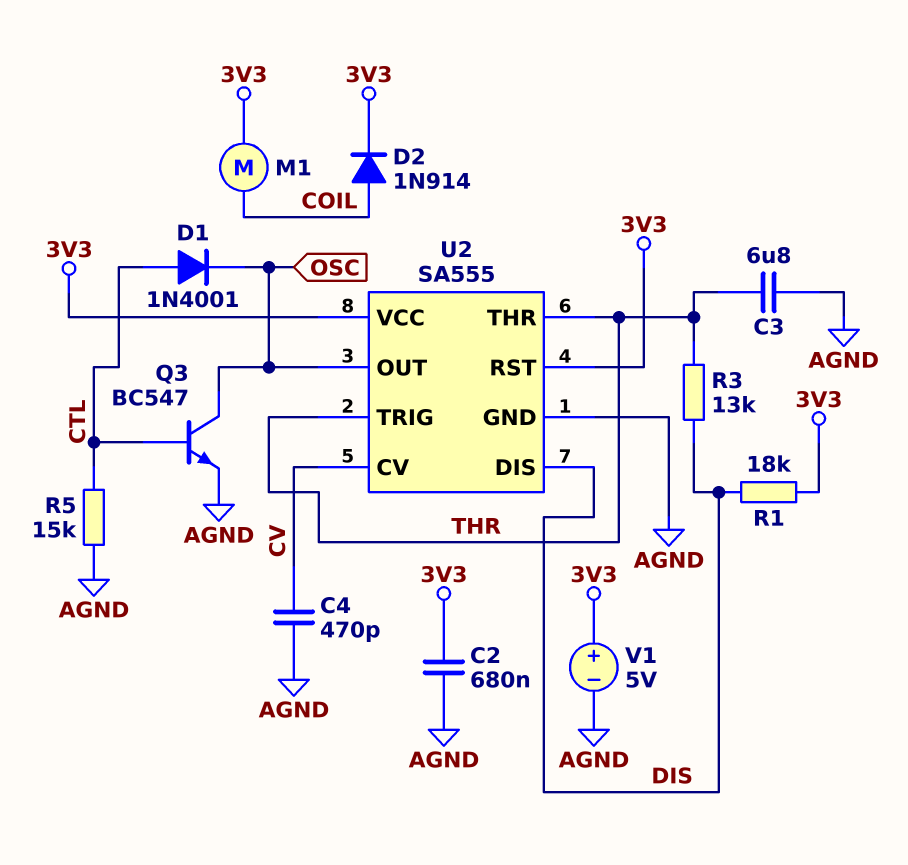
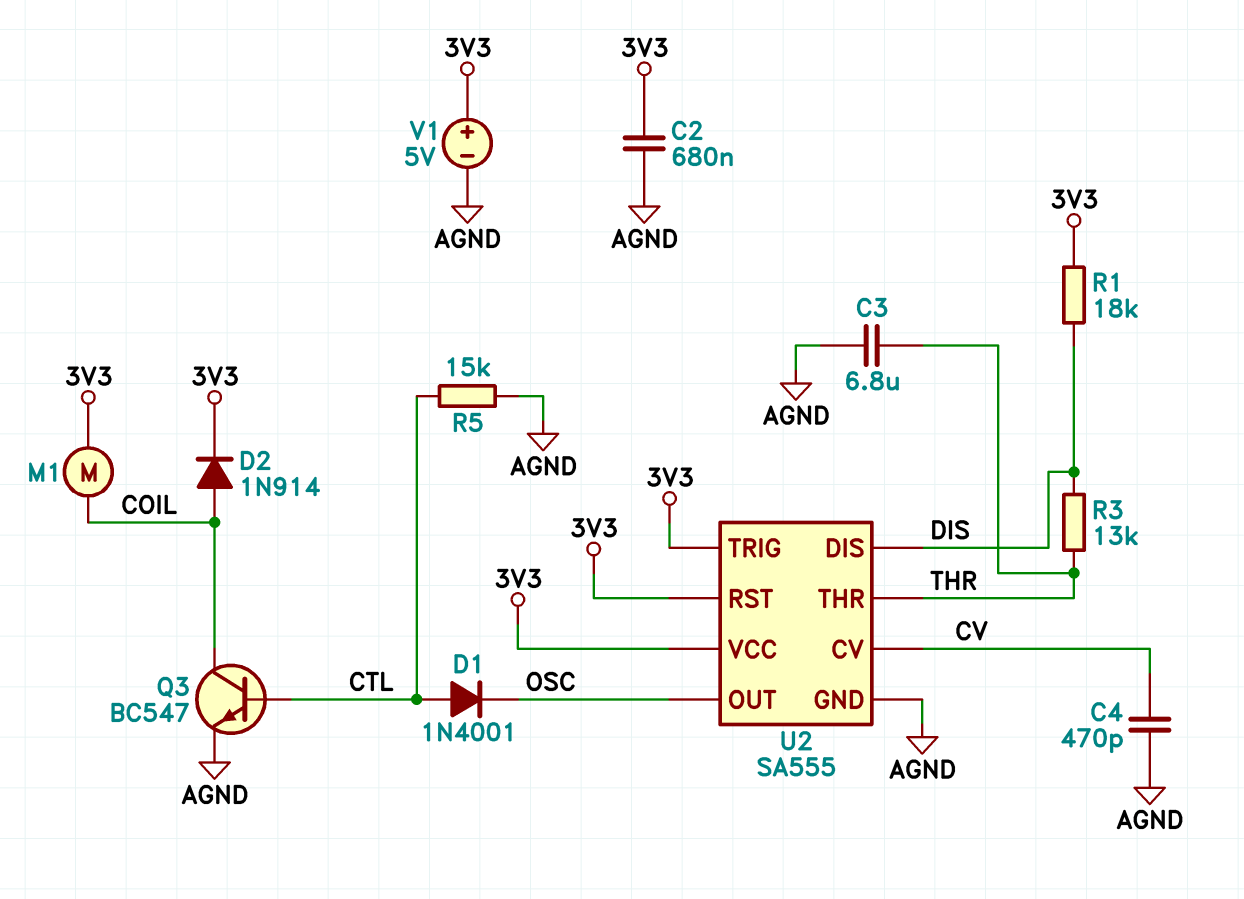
Q3: NPN BC547 (B CTL, C OSC, E AGND) -> NPN BC547 (B CTL, C COIL, E AGND)
U2 pin TRIG: THR -> 3V3

